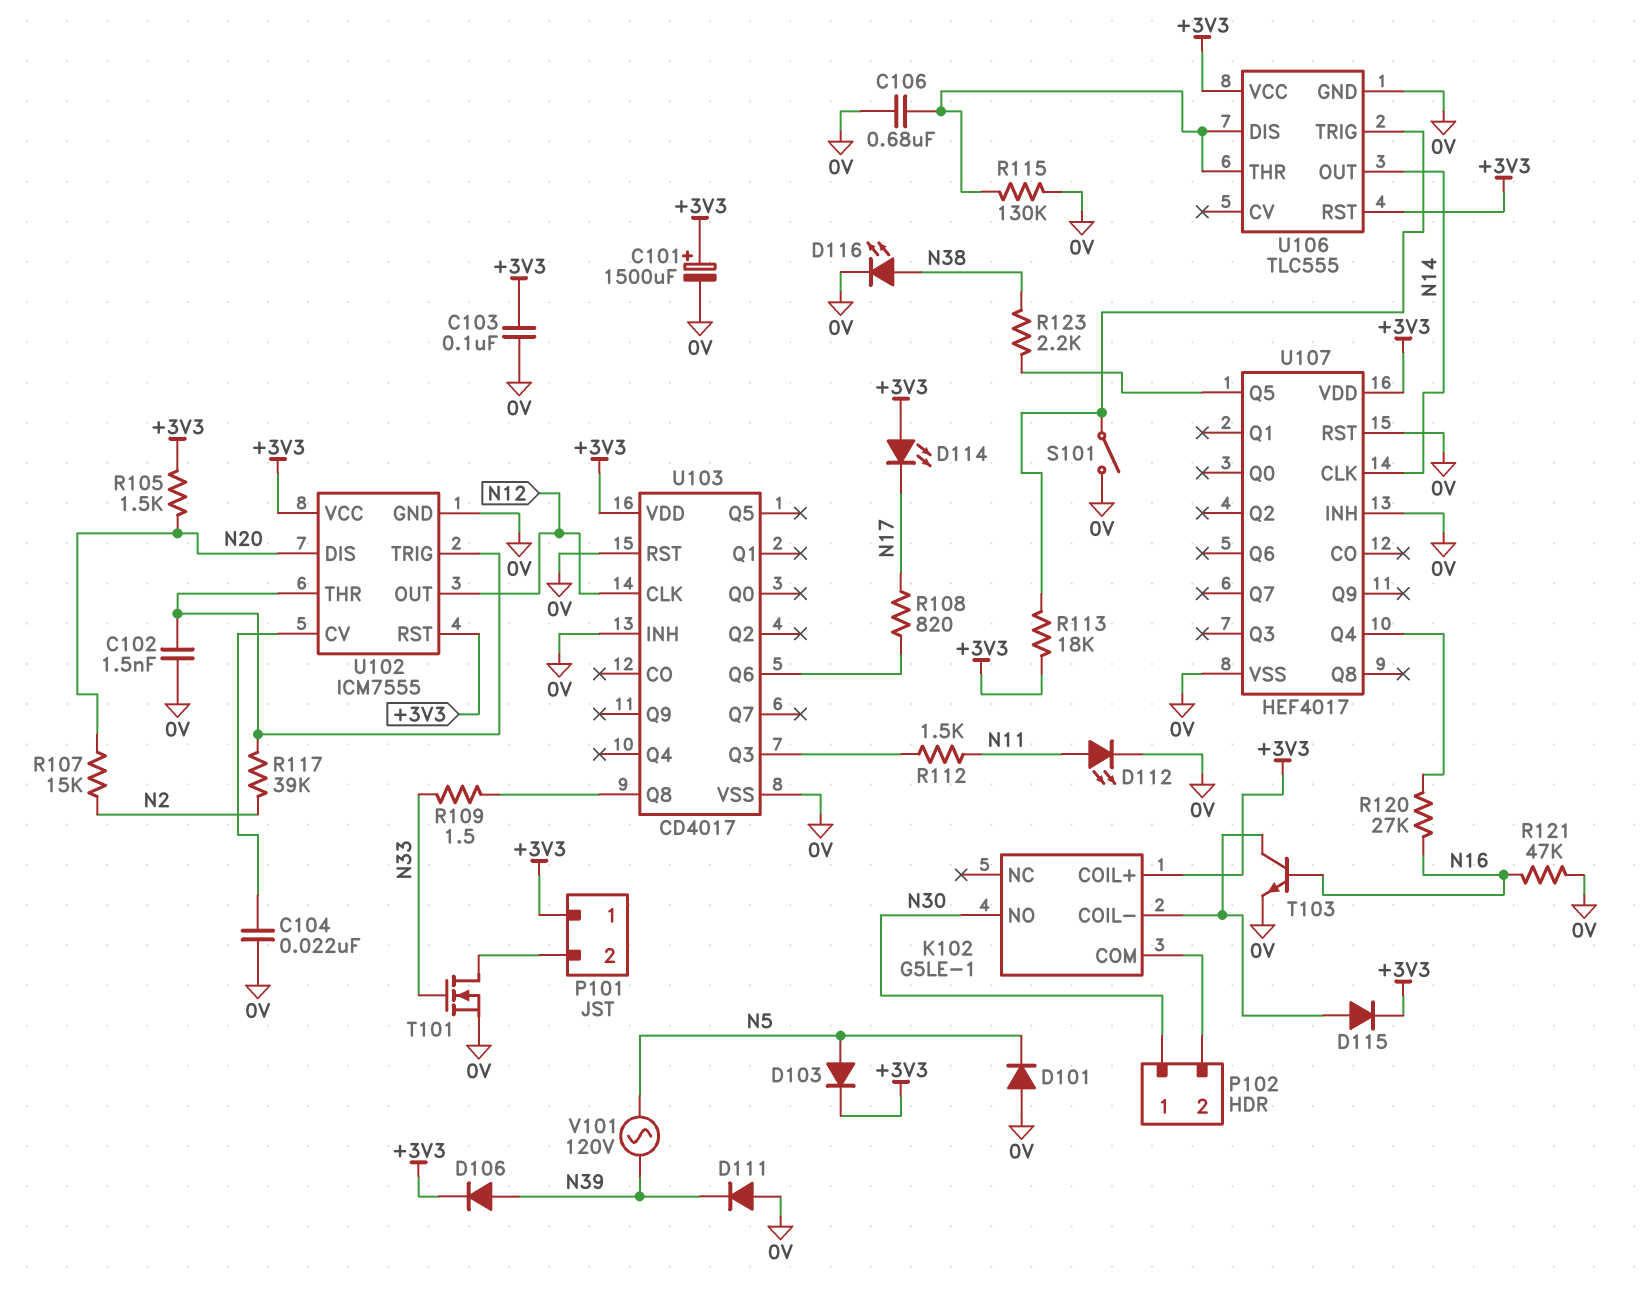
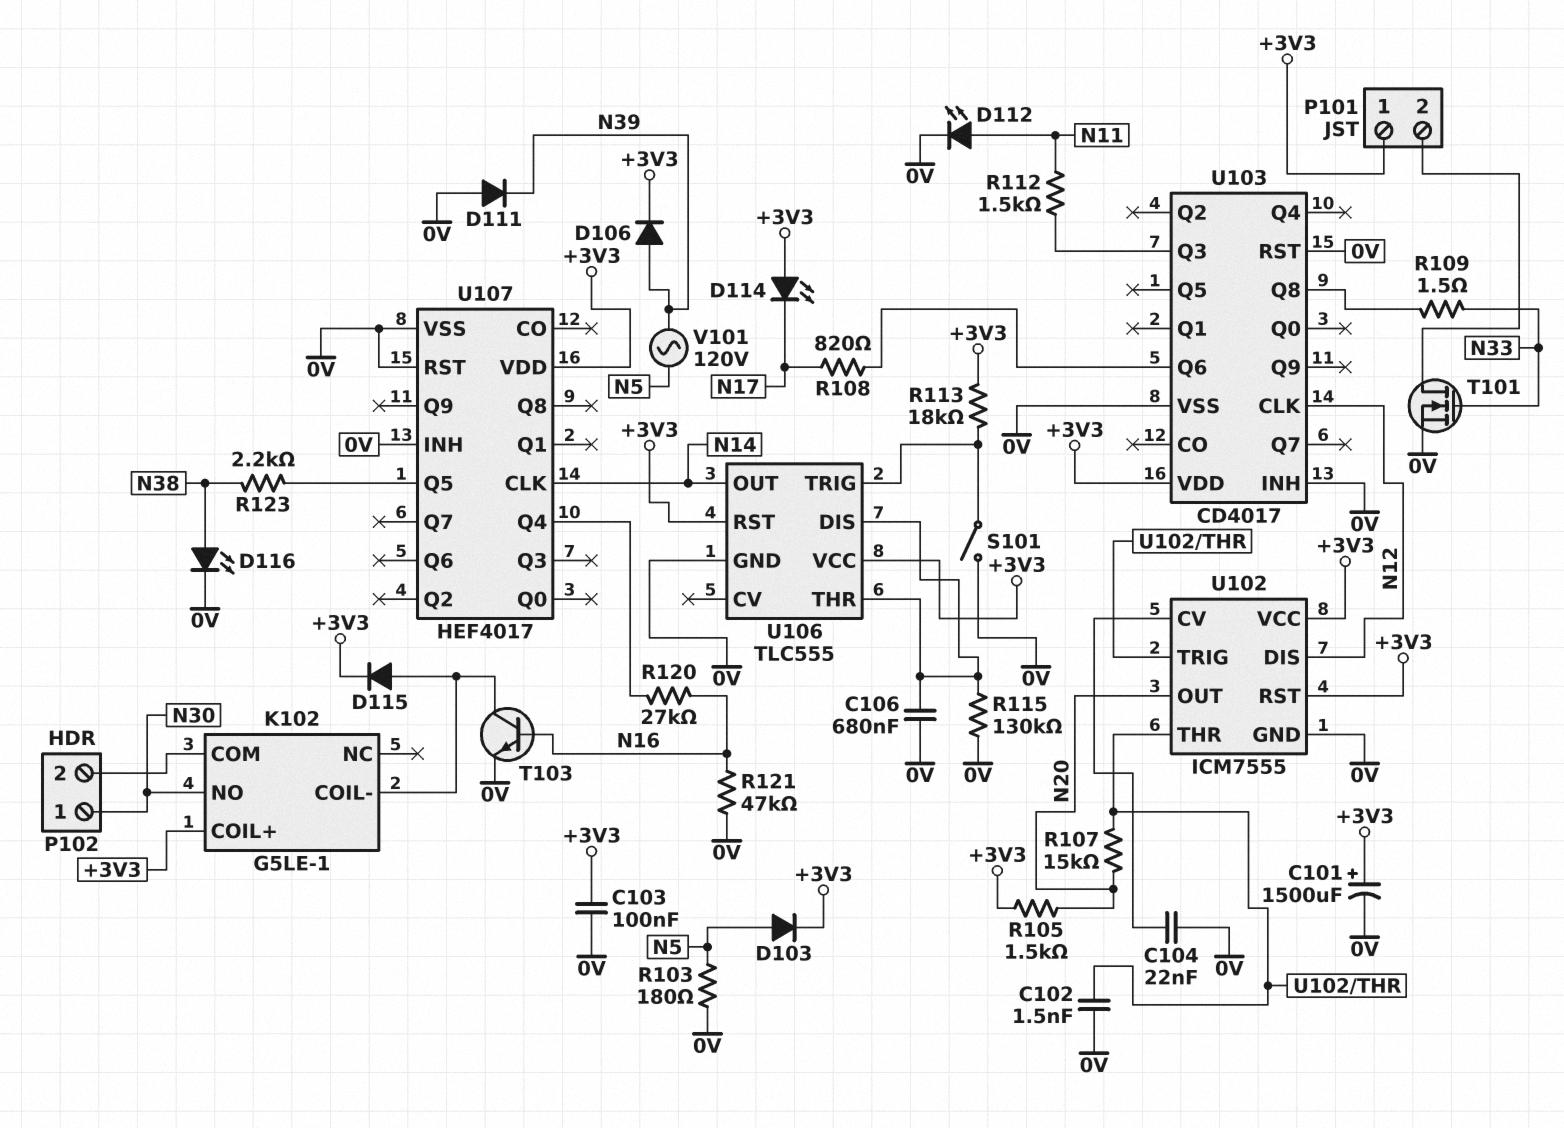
D101: diode (A 0V, K N5) -> none
R103: none -> 180 (0V, N5)
R107: 15k (N2, N20) -> 15k (N20, U102/THR)
R117: 39k (N2, U102/THR) -> none
U102 pin DIS: N20 -> N12
U102 pin OUT: N12 -> N20

